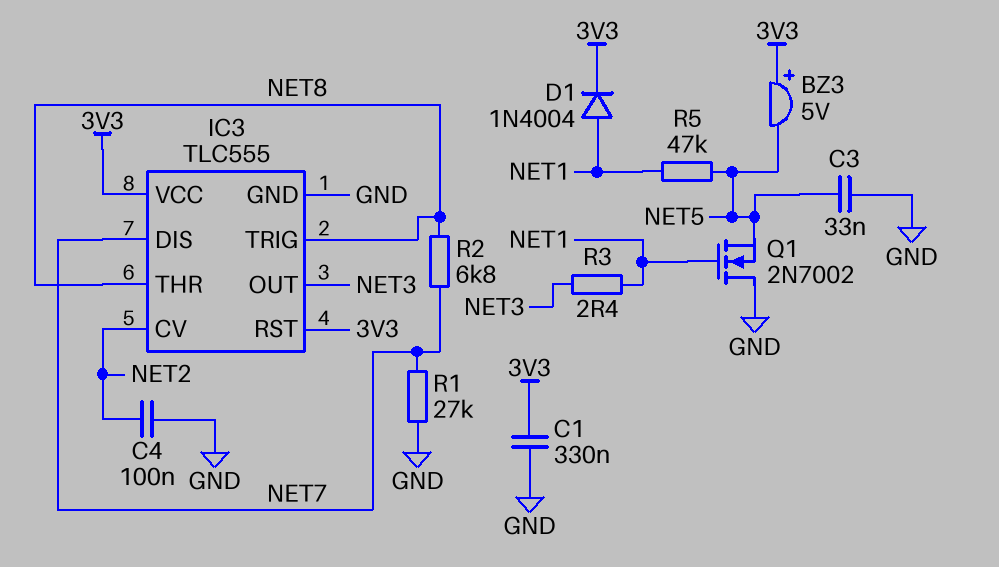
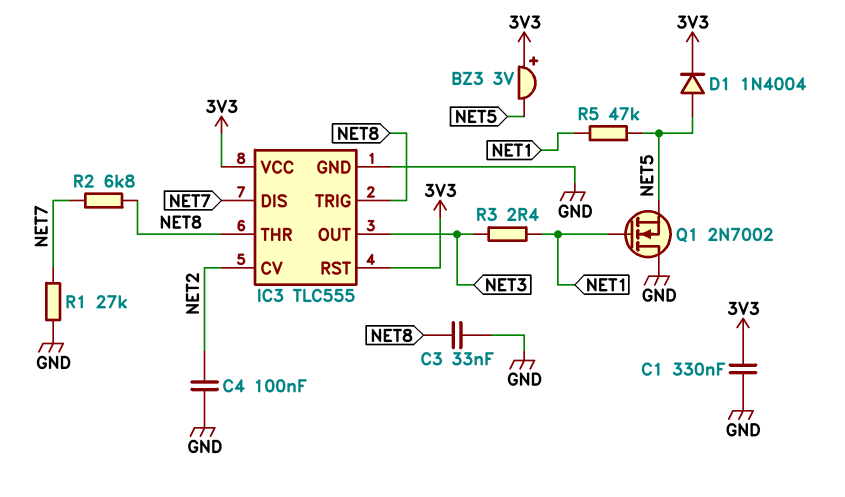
BZ3: buzzer 5V (plus 3V3, minus NET5) -> buzzer 3V (plus 3V3, minus NET5)
C3: 33nF (GND, NET5) -> 33nF (GND, NET8)
D1: diode 1N4004 (A NET1, K 3V3) -> diode 1N4004 (A NET5, K 3V3)

